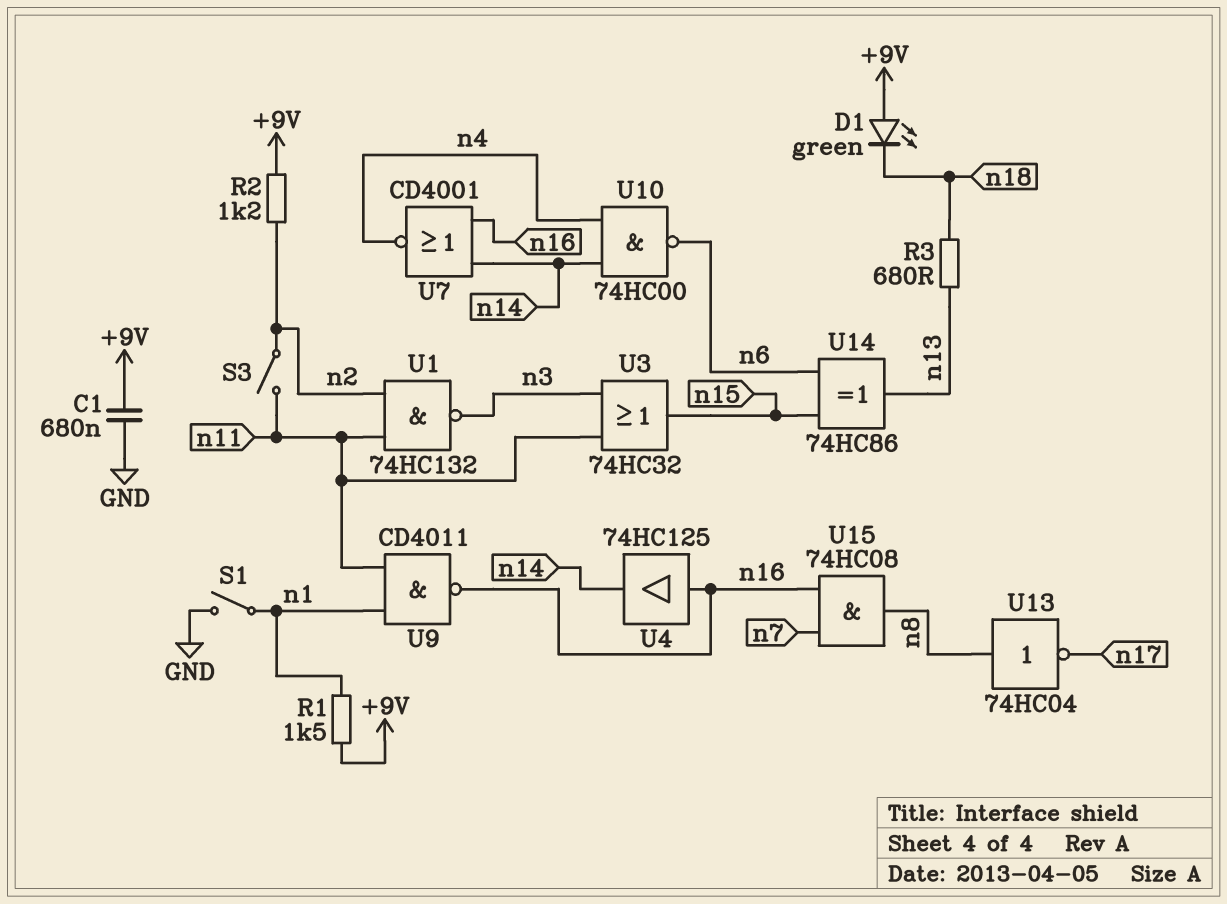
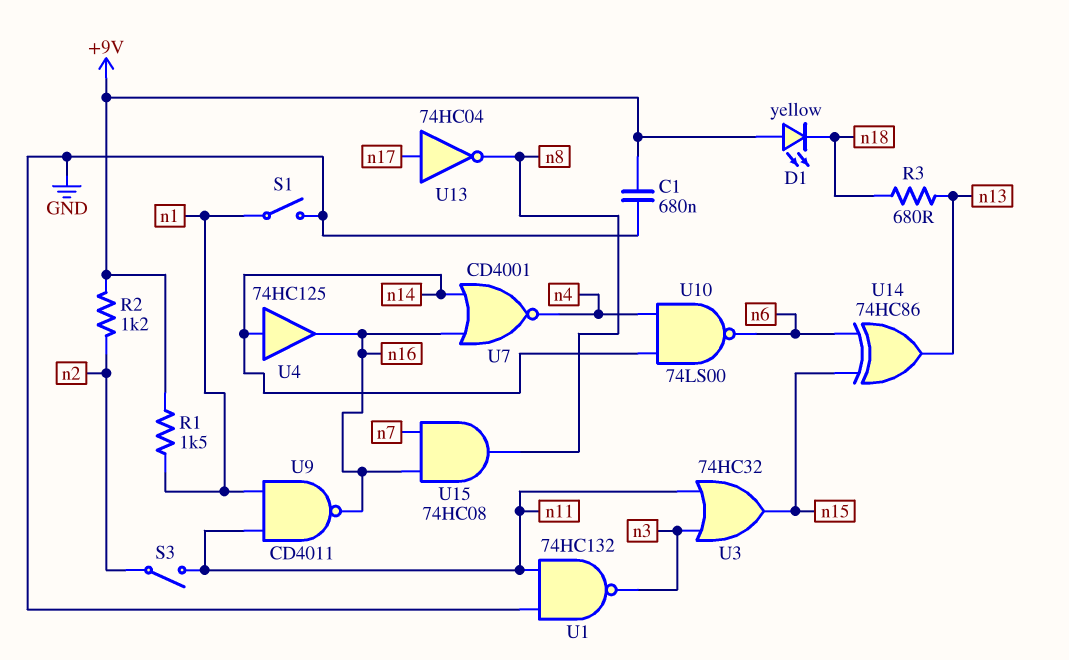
D1: LED green (A +9V, K n18) -> LED yellow (A +9V, K n18)
U1: NAND 74HC132 (in n2, in n11, out n3) -> NAND 74HC132 (in GND, in n11, out n3)
U4: buffer 74HC125 (in n16, out n14) -> buffer 74HC125 (in n14, out n16)
U10: NAND 74HC00 (in n4, in n14, out n6) -> NAND 74LS00 (in n4, in n14, out n6)
U13: NOT 74HC04 (in n8, out n17) -> NOT 74HC04 (in n17, out n8)

